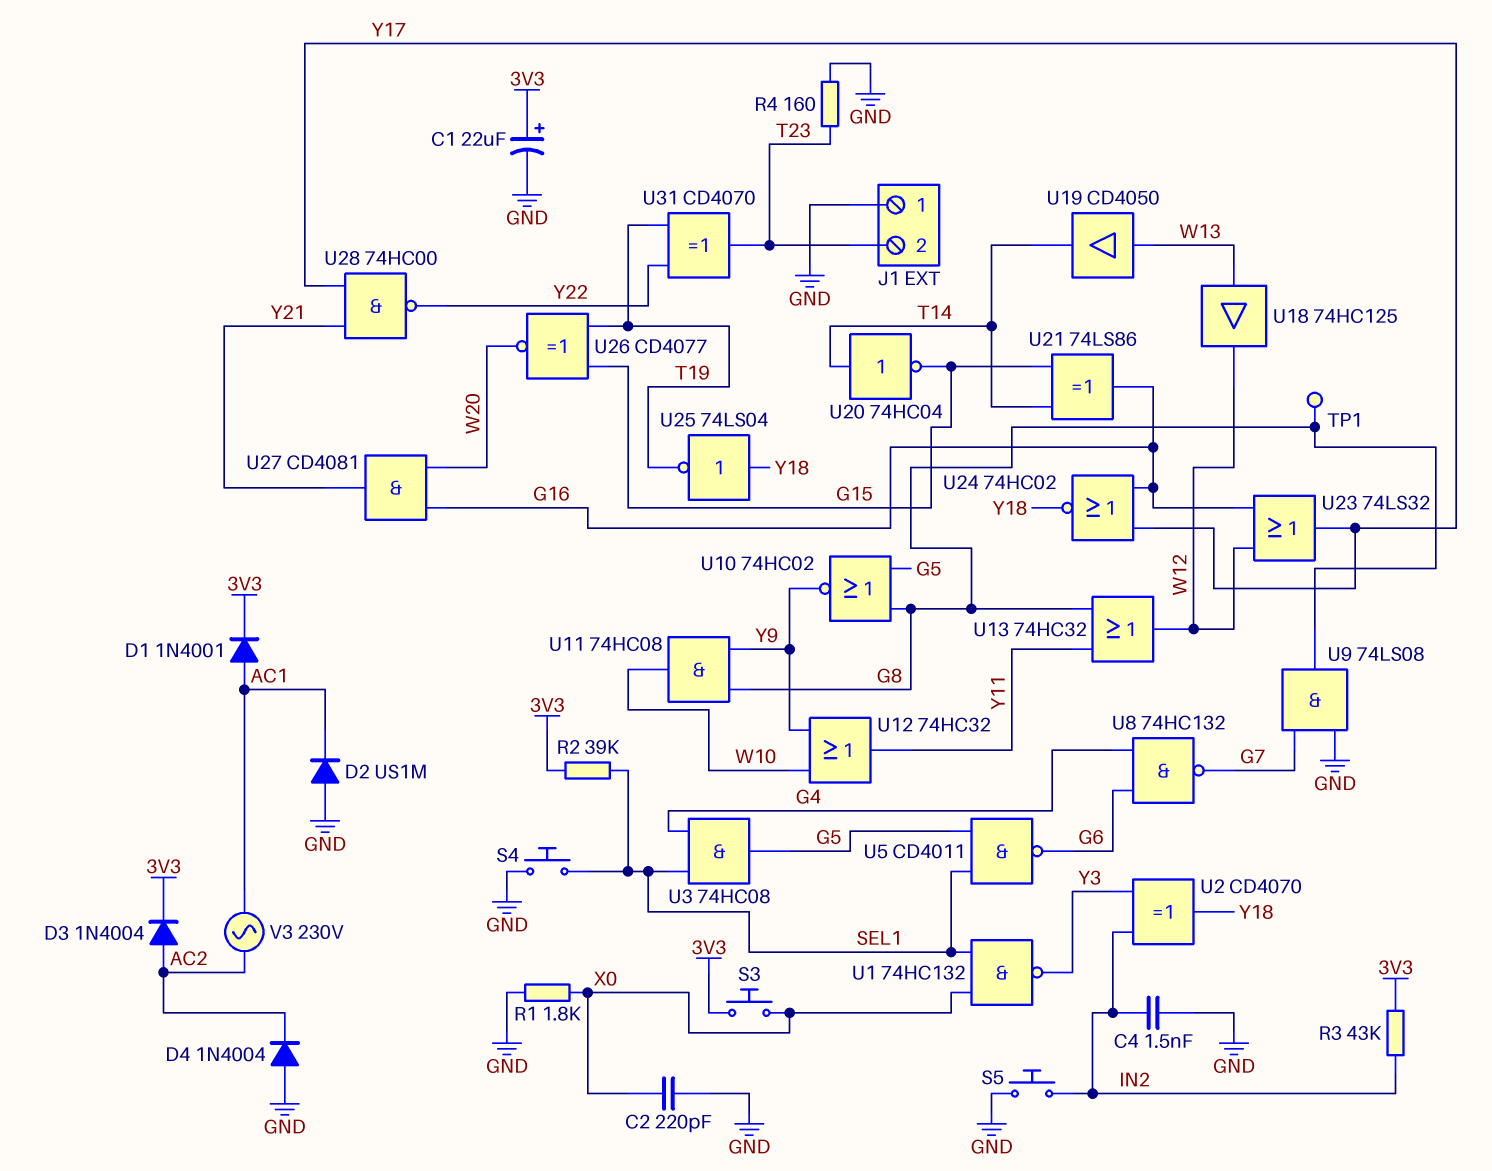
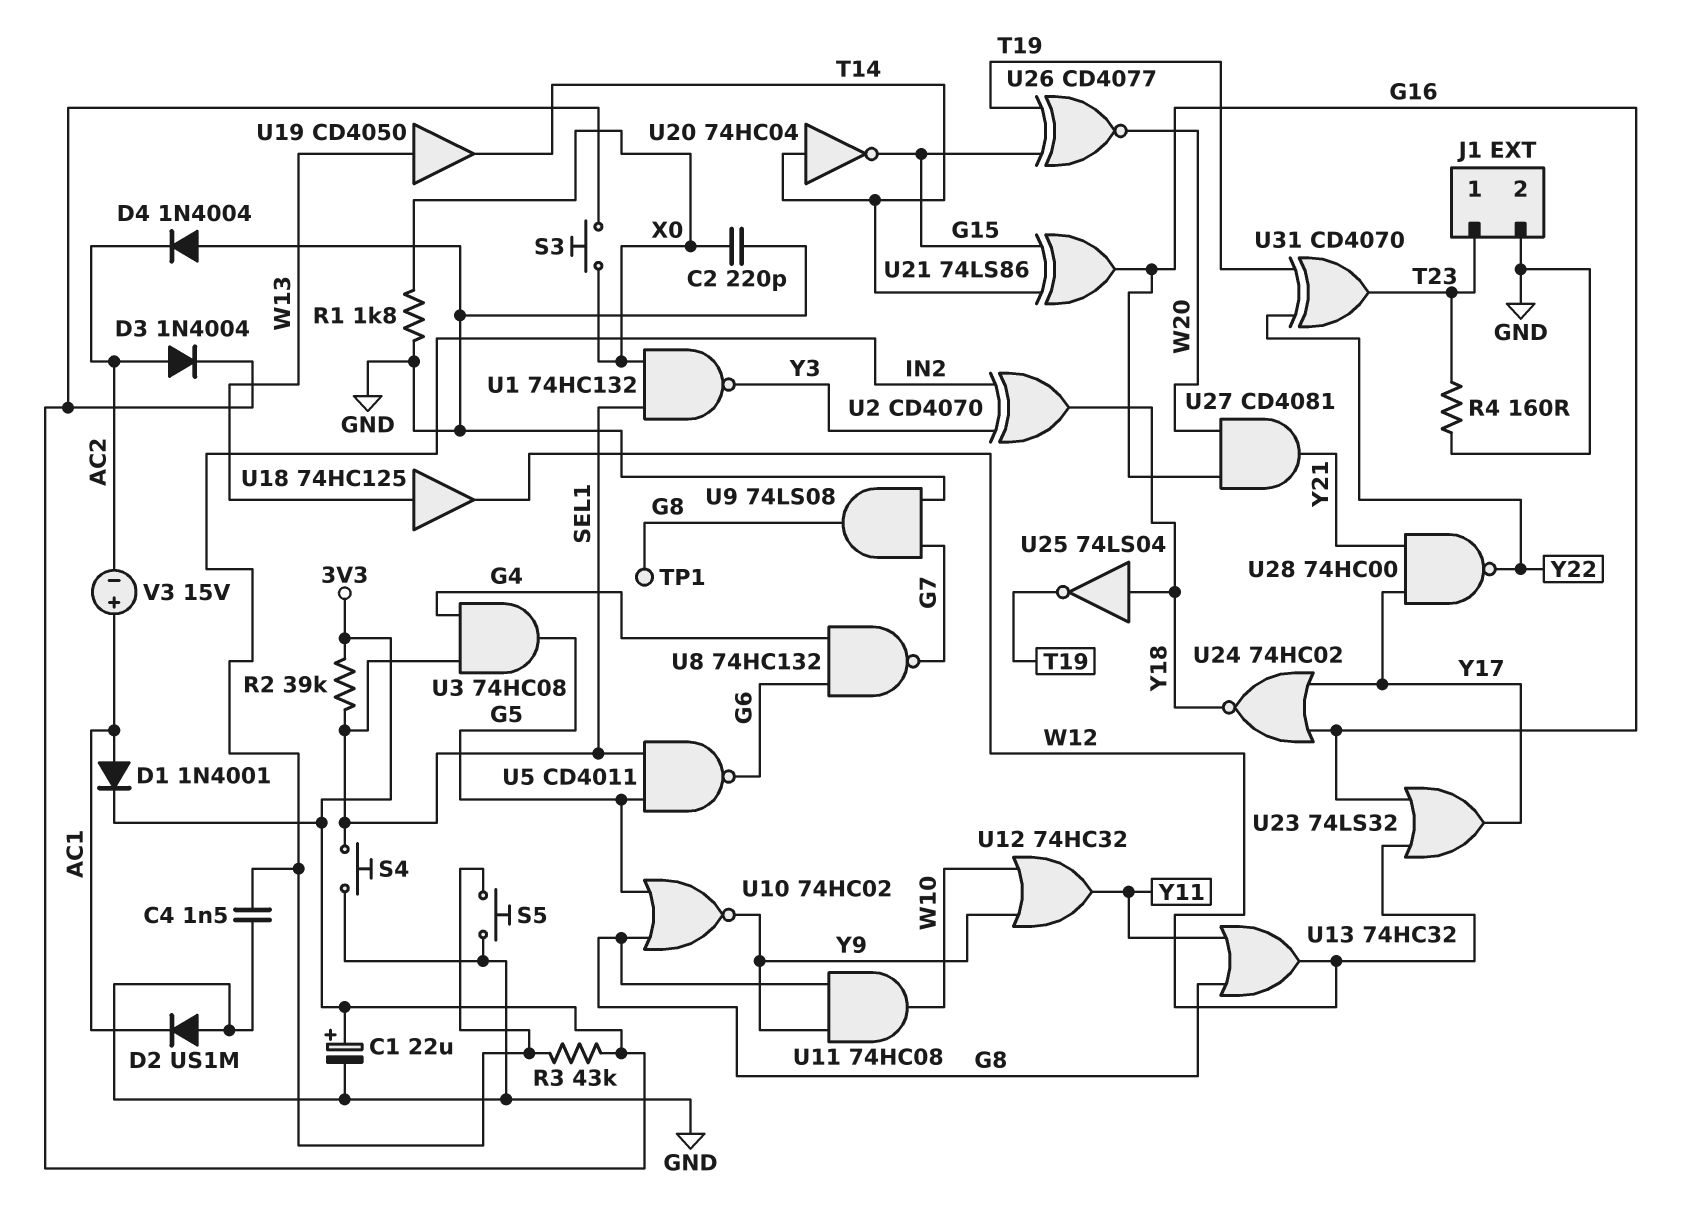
J1 pin 1: GND -> T23
J1 pin 2: T23 -> GND
V3: AC 230V (AC1, AC2) -> 15V (plus AC1, minus AC2)

